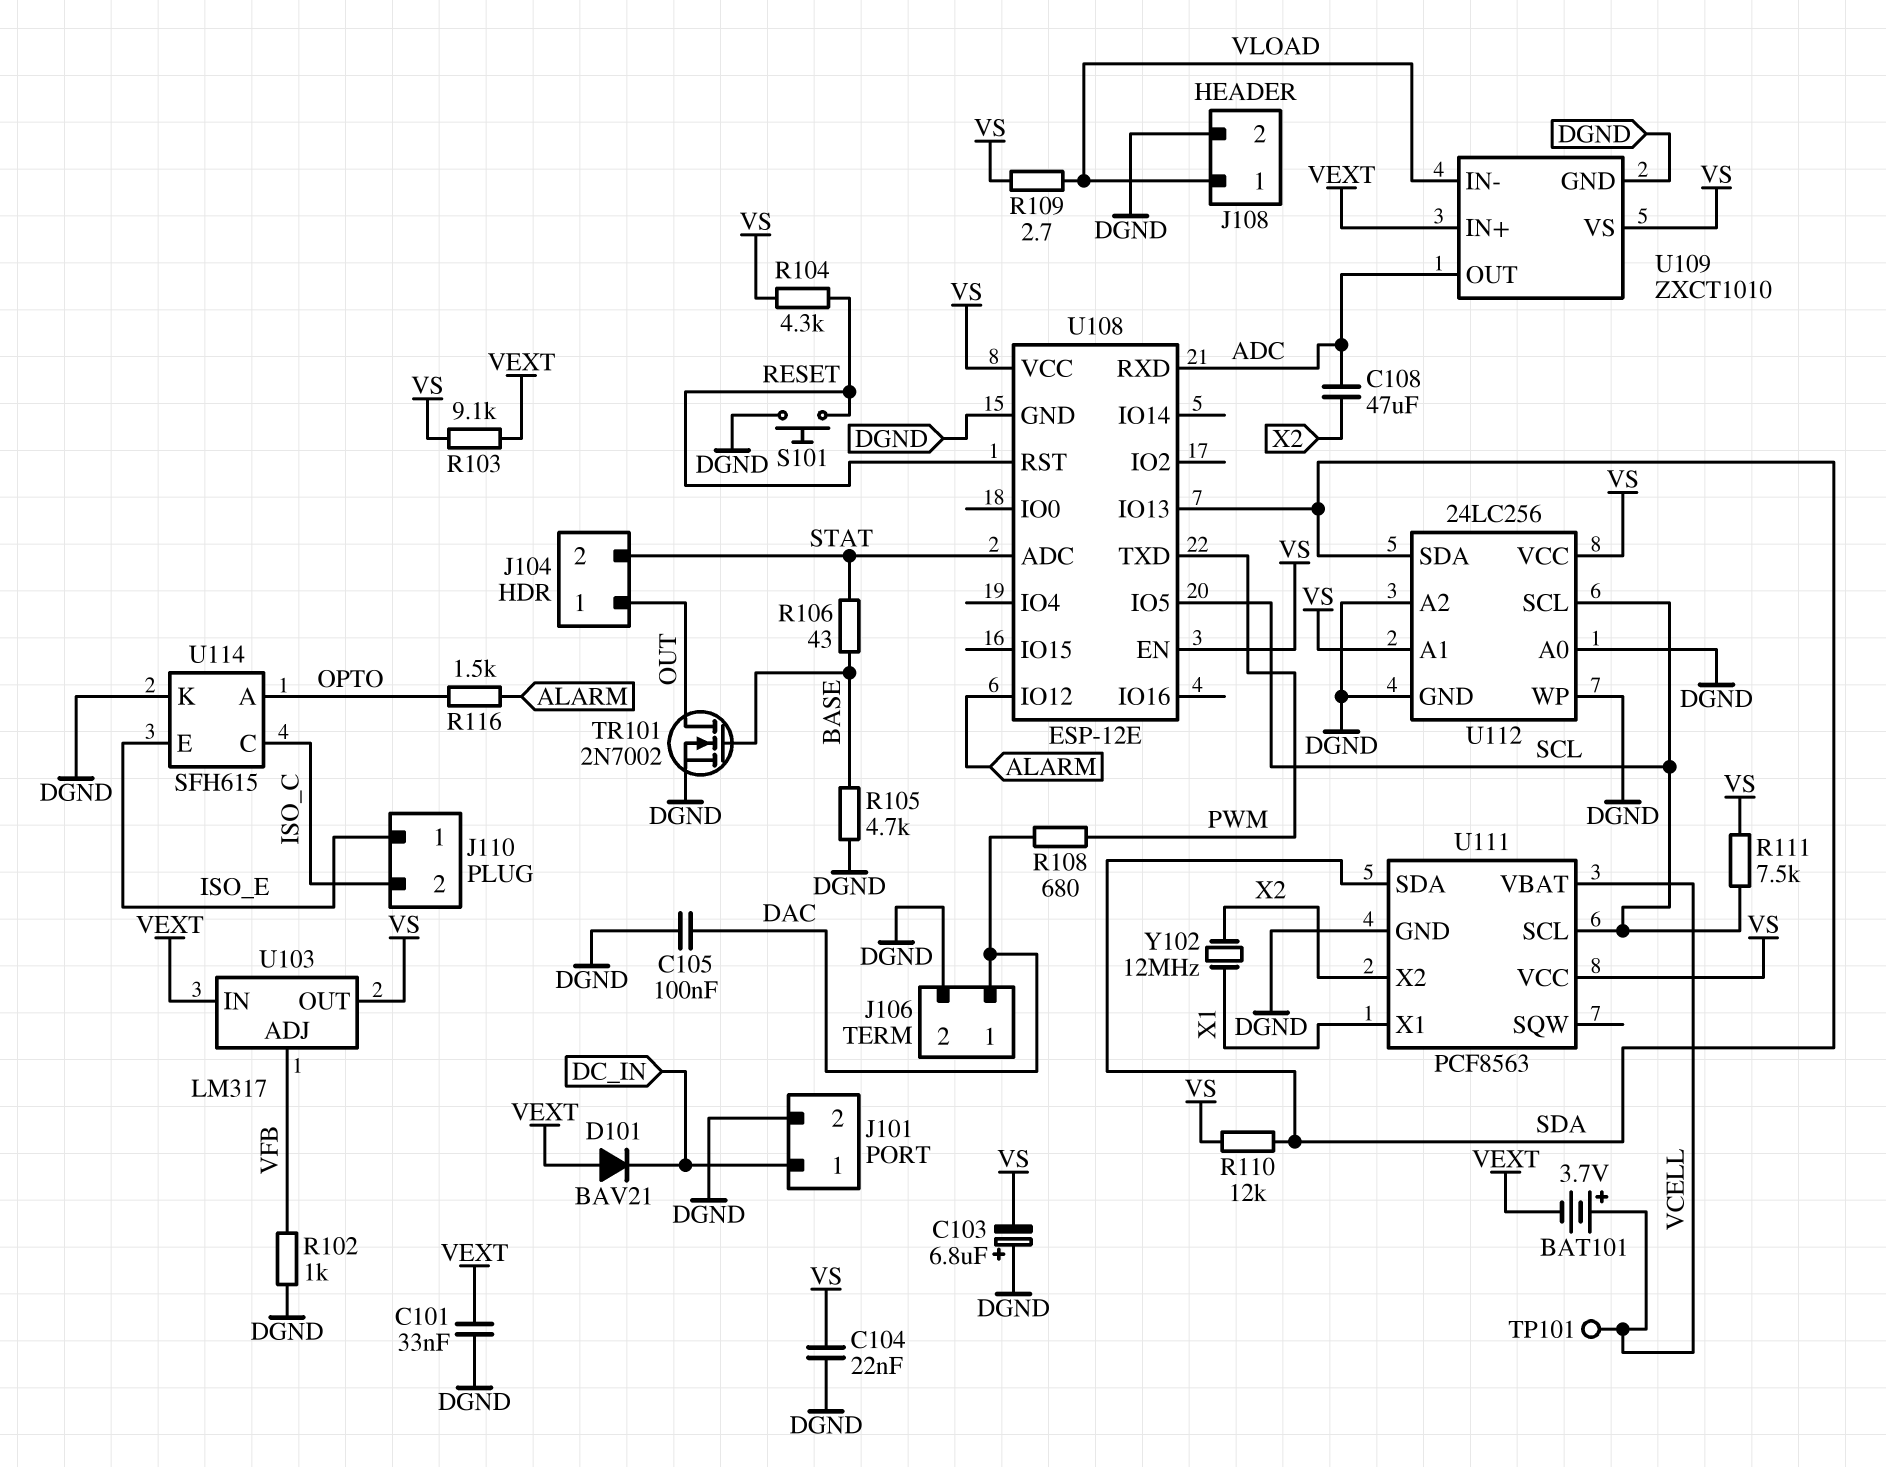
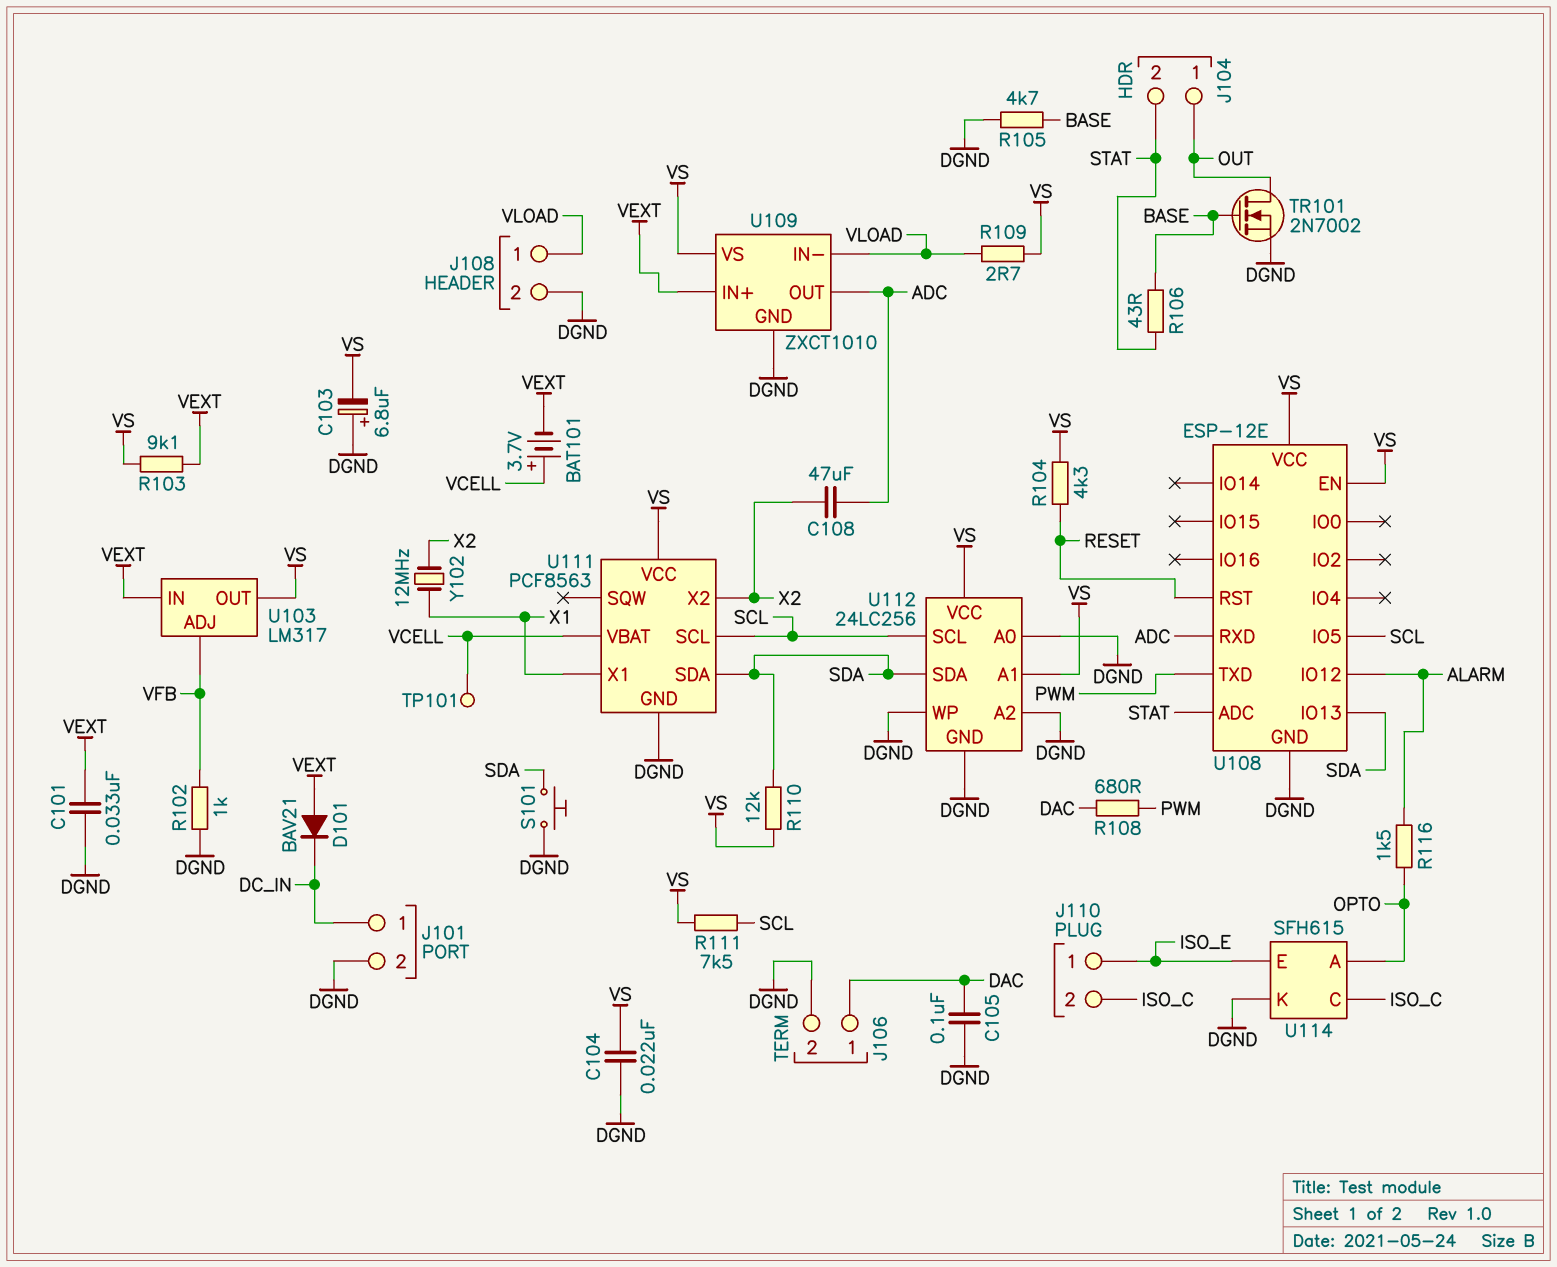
S101: button (DGND, RESET) -> button (DGND, SDA)

